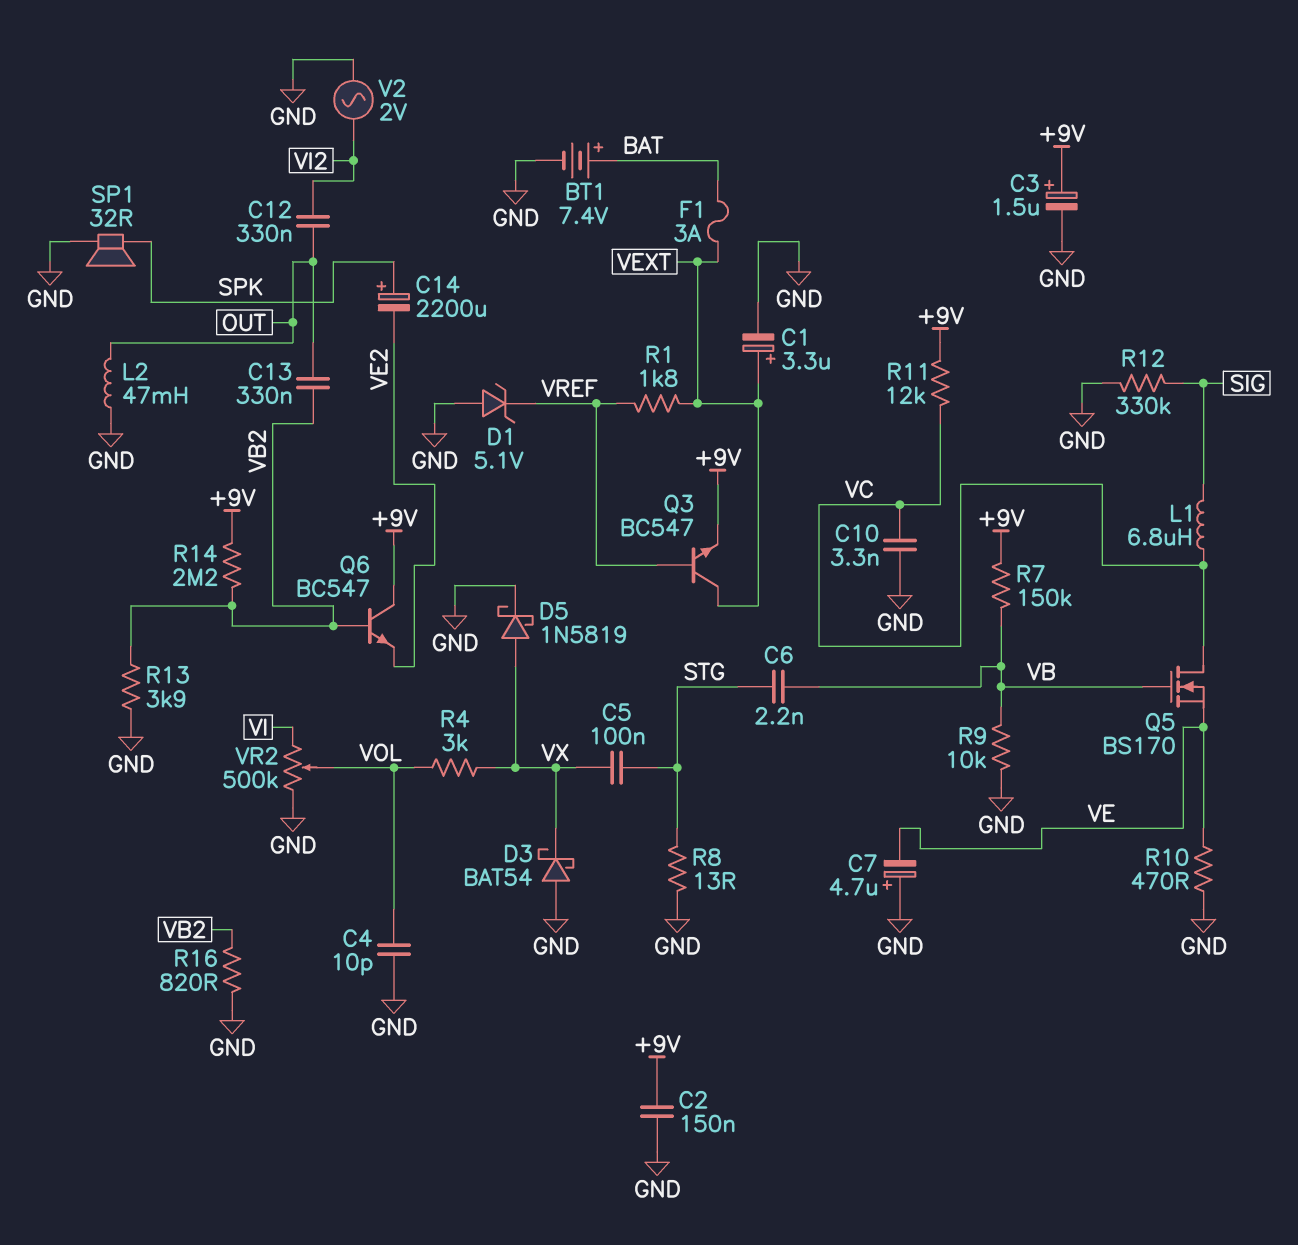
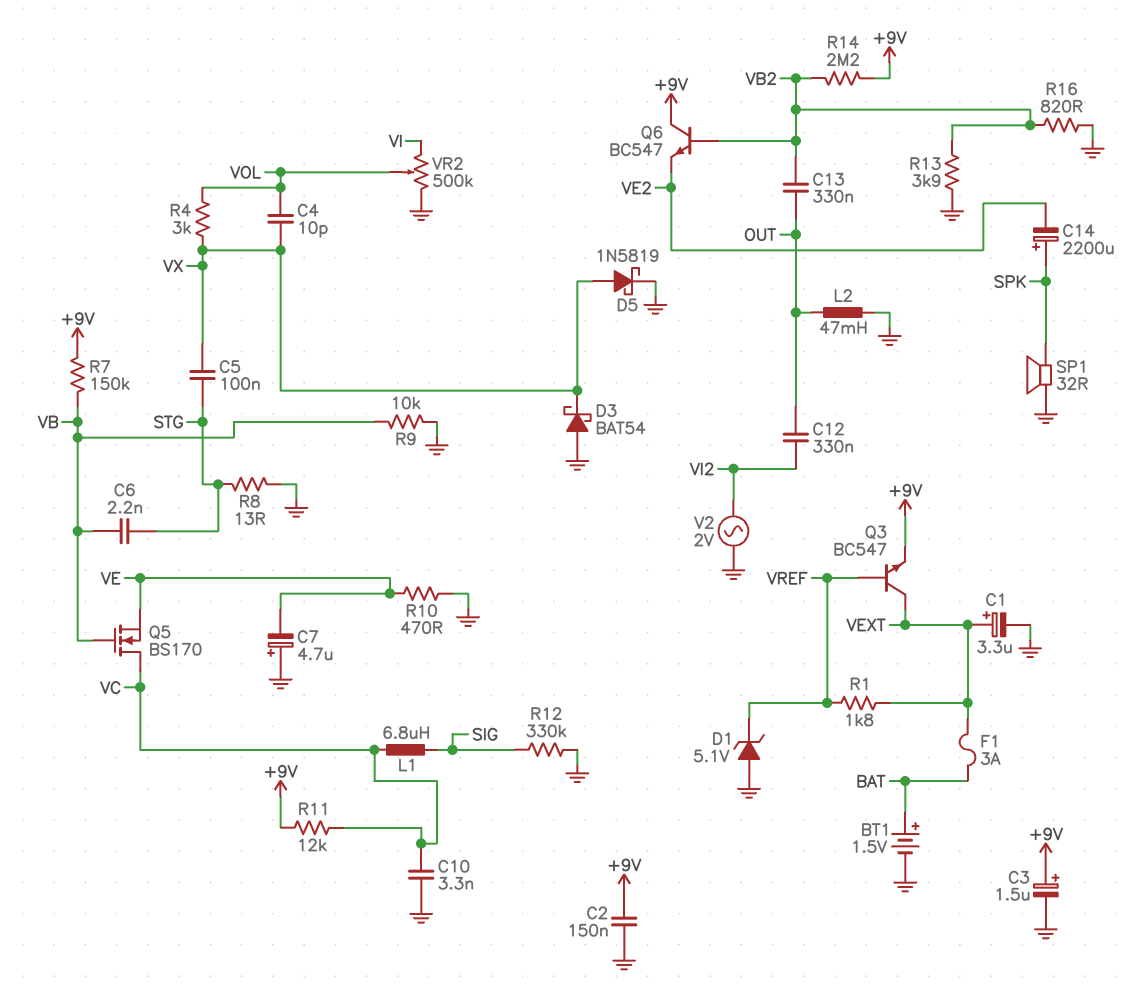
BT1: 7.4V (plus BAT, minus GND) -> 1.5V (plus BAT, minus GND)
C4: 10pF (GND, VOL) -> 10pF (VOL, VX)

